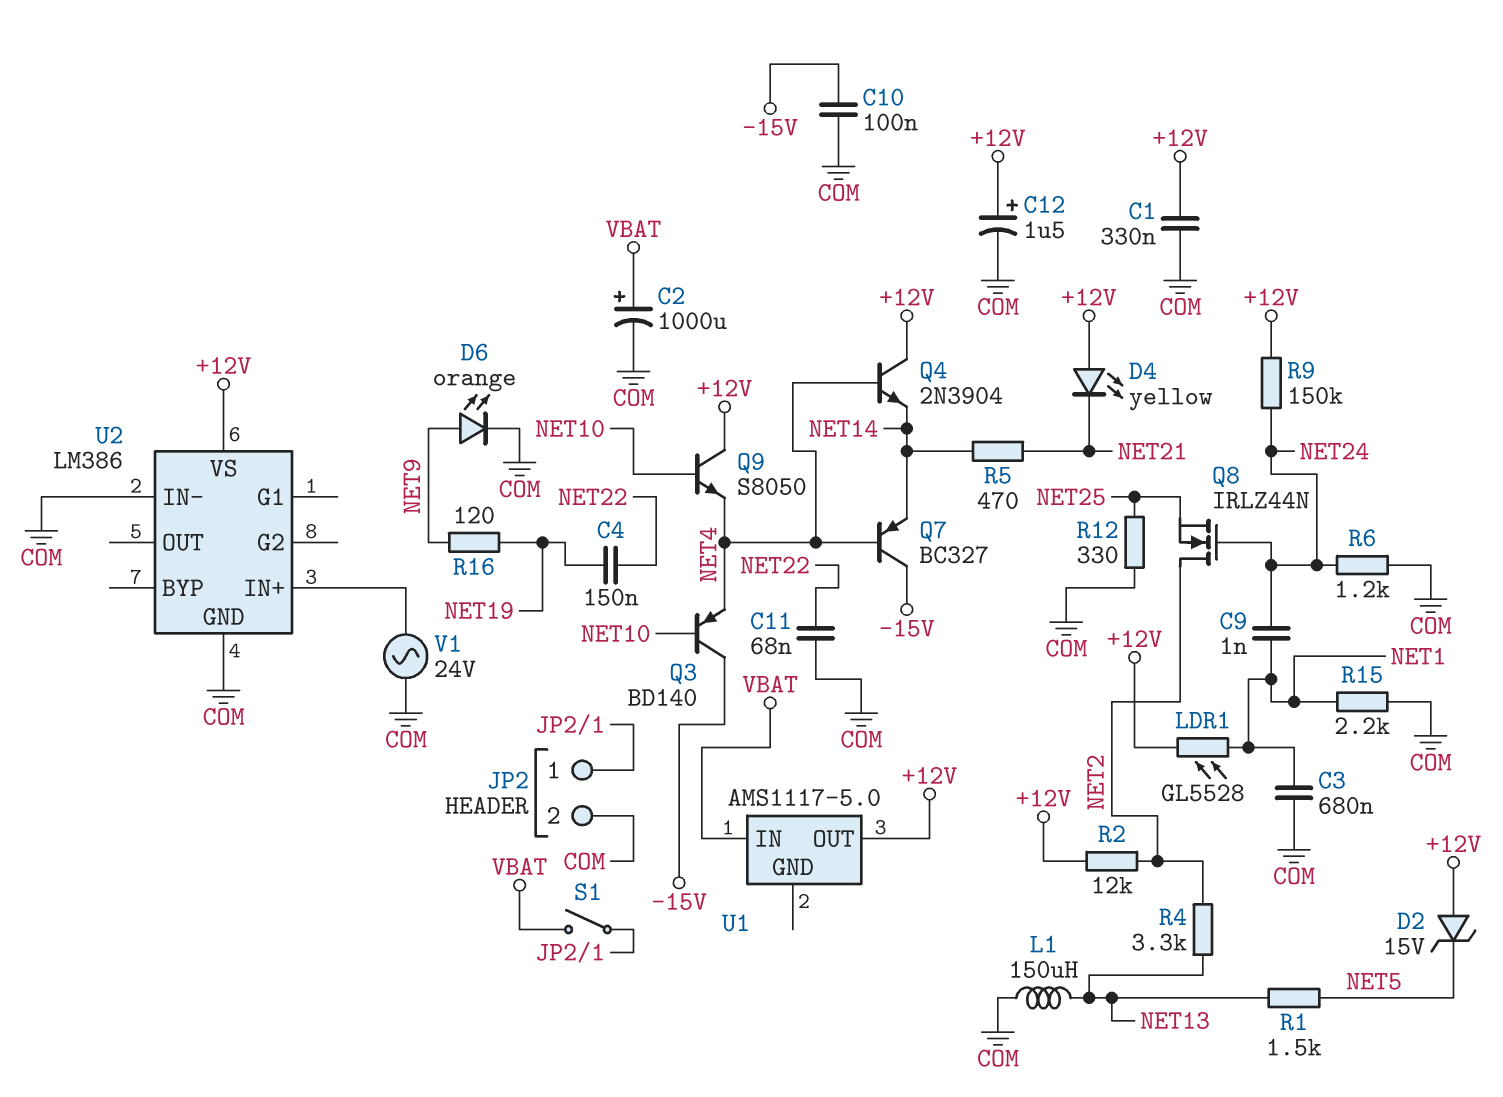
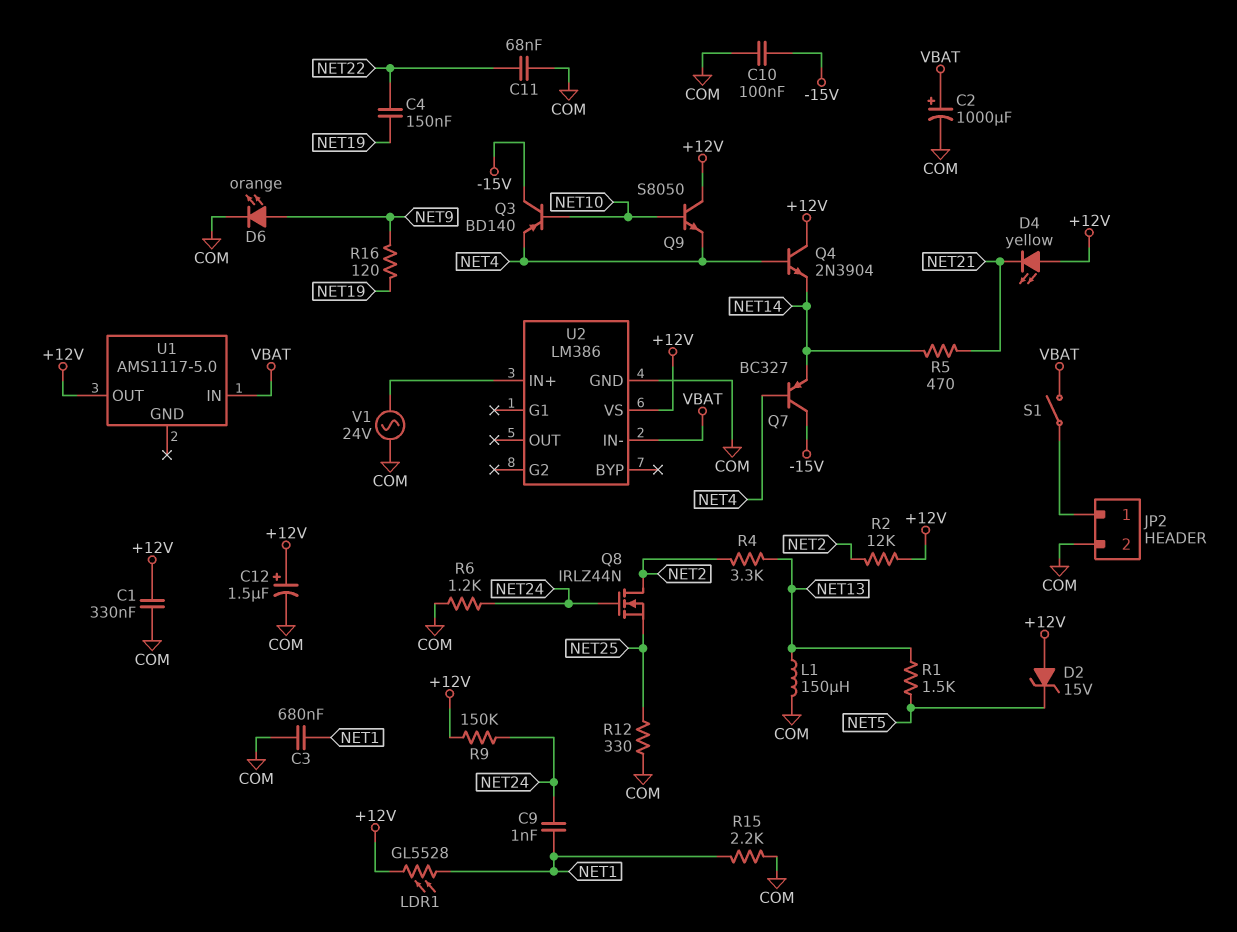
U2 pin IN-: COM -> VBAT

